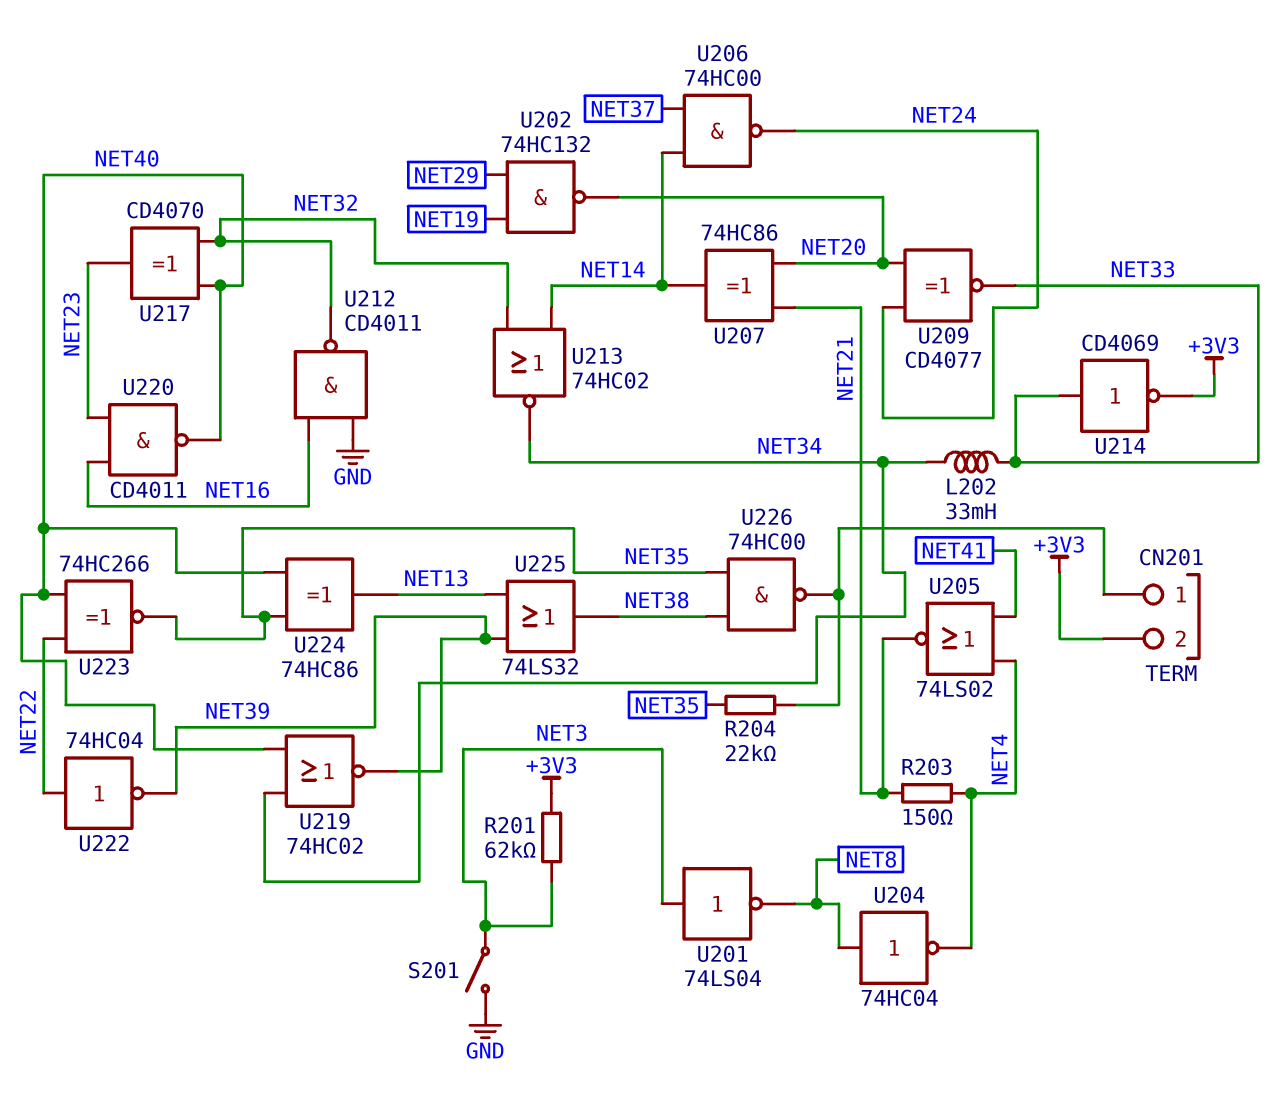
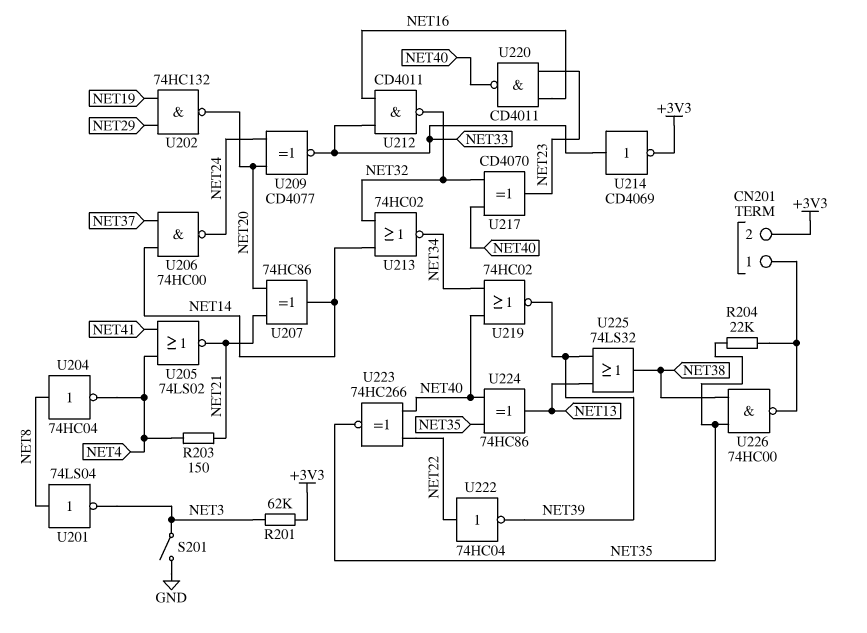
L202: 33mH (NET33, NET34) -> none
U201: NOT 74LS04 (in NET3, out NET8) -> NOT 74LS04 (in NET8, out NET3)
U212: NAND CD4011 (in GND, in NET16, out NET32) -> NAND CD4011 (in NET16, in NET33, out NET32)

